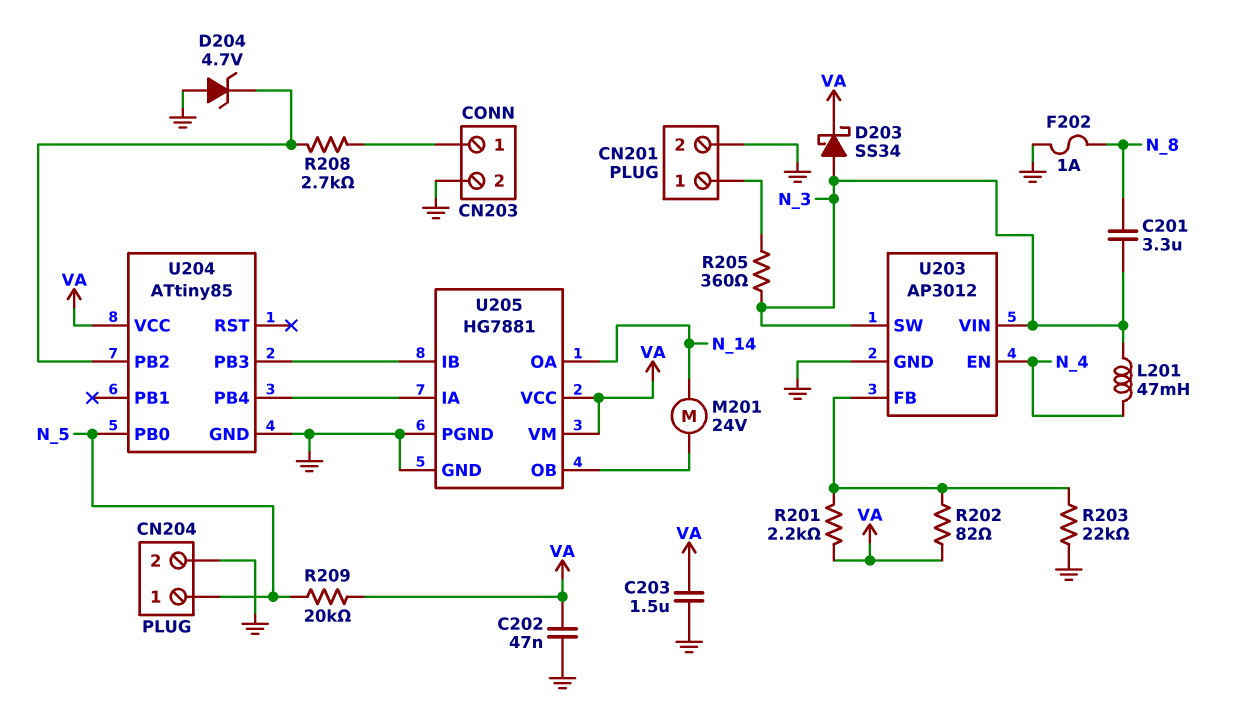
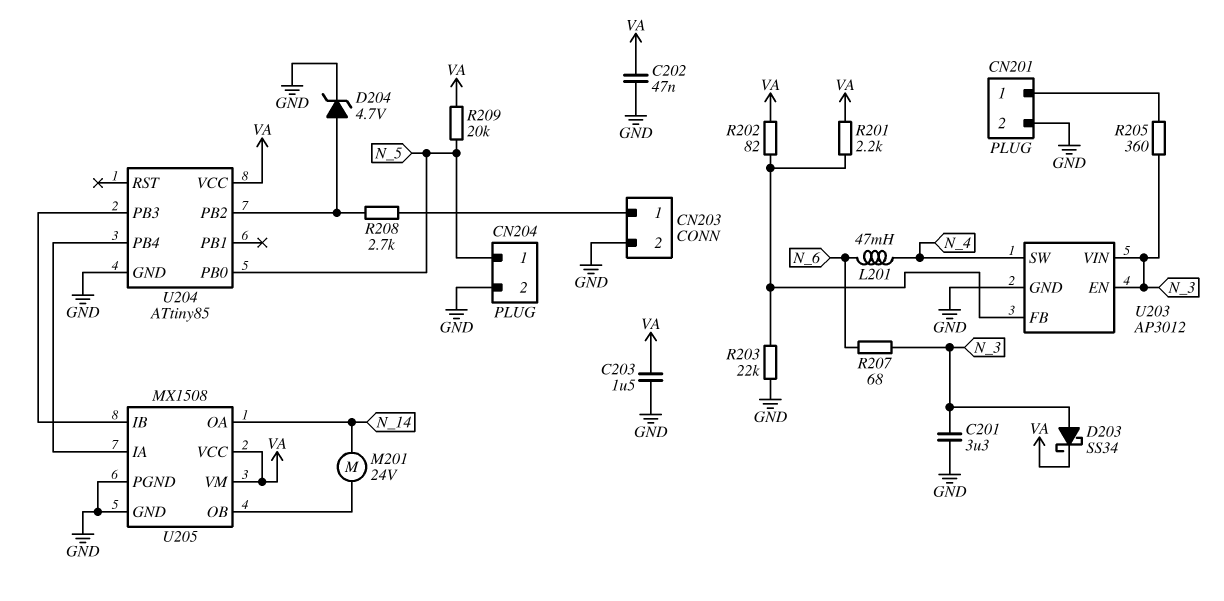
C201: 3.3uF (N_3, N_8) -> 3.3uF (GND, N_3)
D204: zener 4.7V (A GND, K U204/PB2) -> zener 4.7V (A U204/PB2, K GND)
F202: 1A (GND, N_8) -> none
L201: 47mH (N_3, N_4) -> 47mH (N_4, N_6)
R207: none -> 68 (N_3, N_6)
U203 pin EN: N_4 -> N_3
U203 pin SW: N_3 -> N_4
U205: HG7881 -> MX1508

